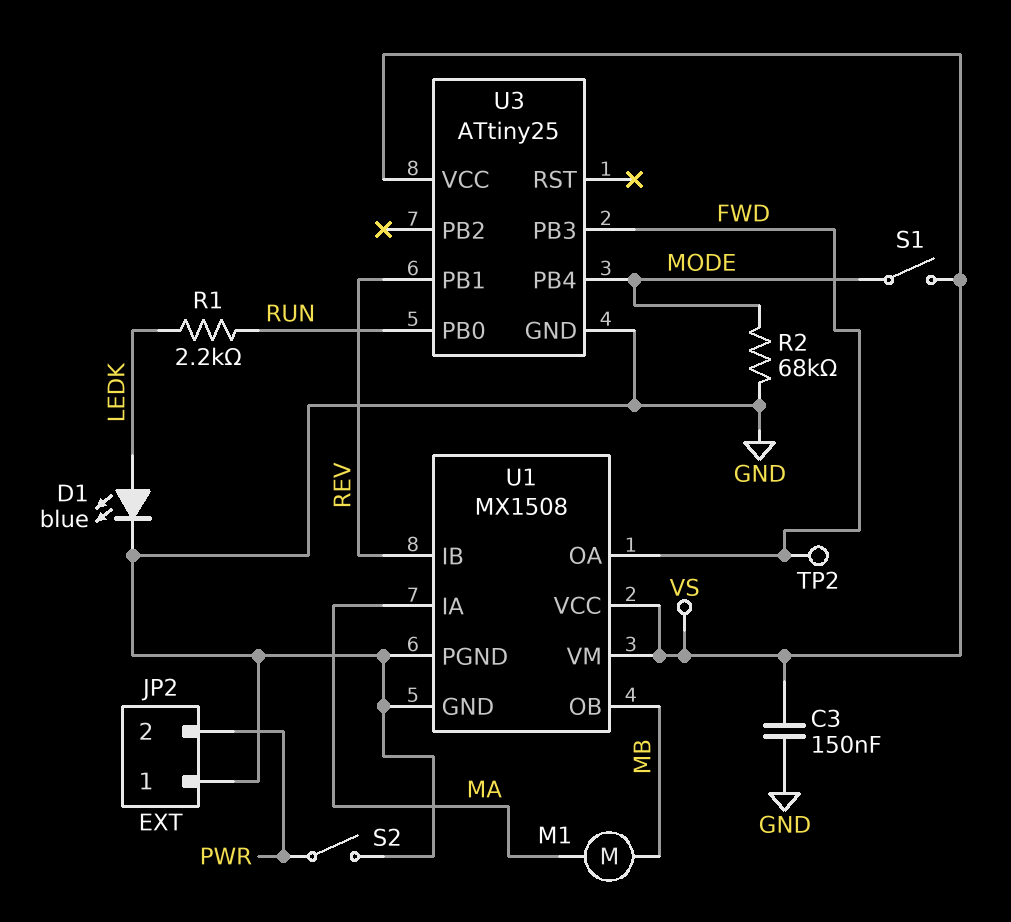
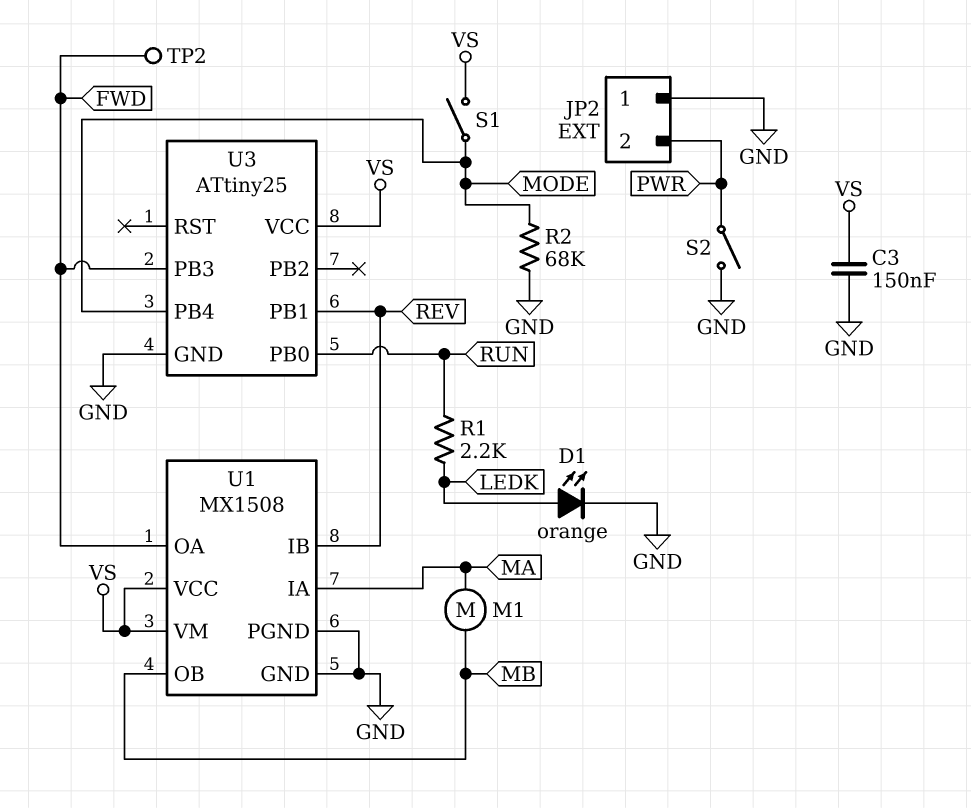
D1: LED blue (A LEDK, K GND) -> LED orange (A LEDK, K GND)

